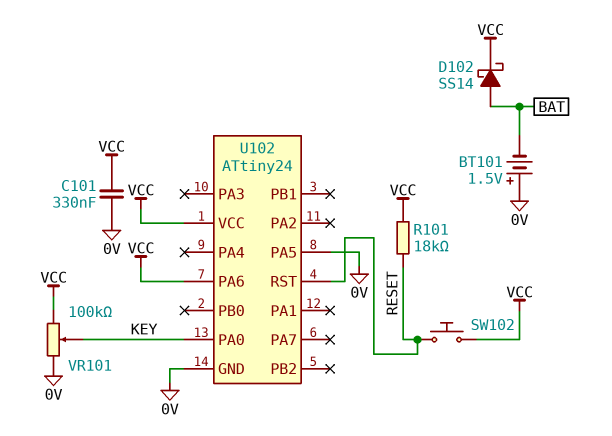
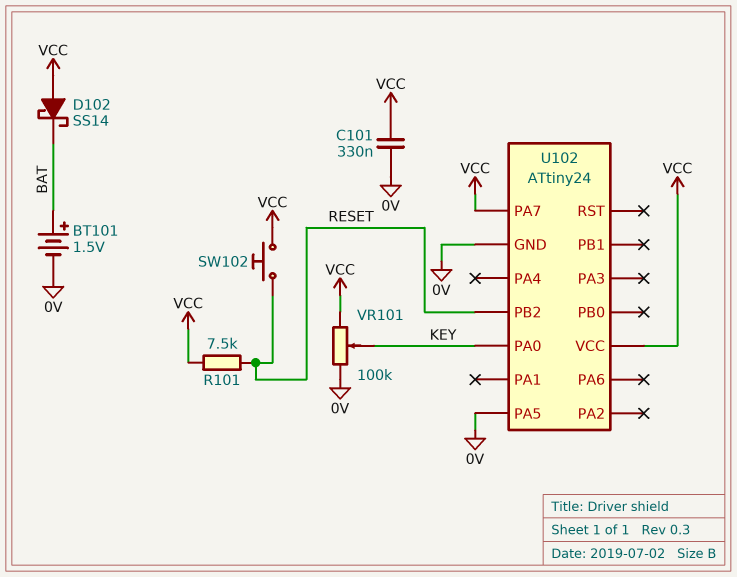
BT101: 1.5V (plus 0V, minus BAT) -> 1.5V (plus BAT, minus 0V)
D102: schottky SS14 (A BAT, K VCC) -> schottky SS14 (A VCC, K BAT)
R101: 18k (RESET, VCC) -> 7.5k (RESET, VCC)
U102 pin PA6: VCC -> none
U102 pin PA7: none -> VCC
U102 pin PB2: none -> RESET
U102 pin RST: RESET -> none

